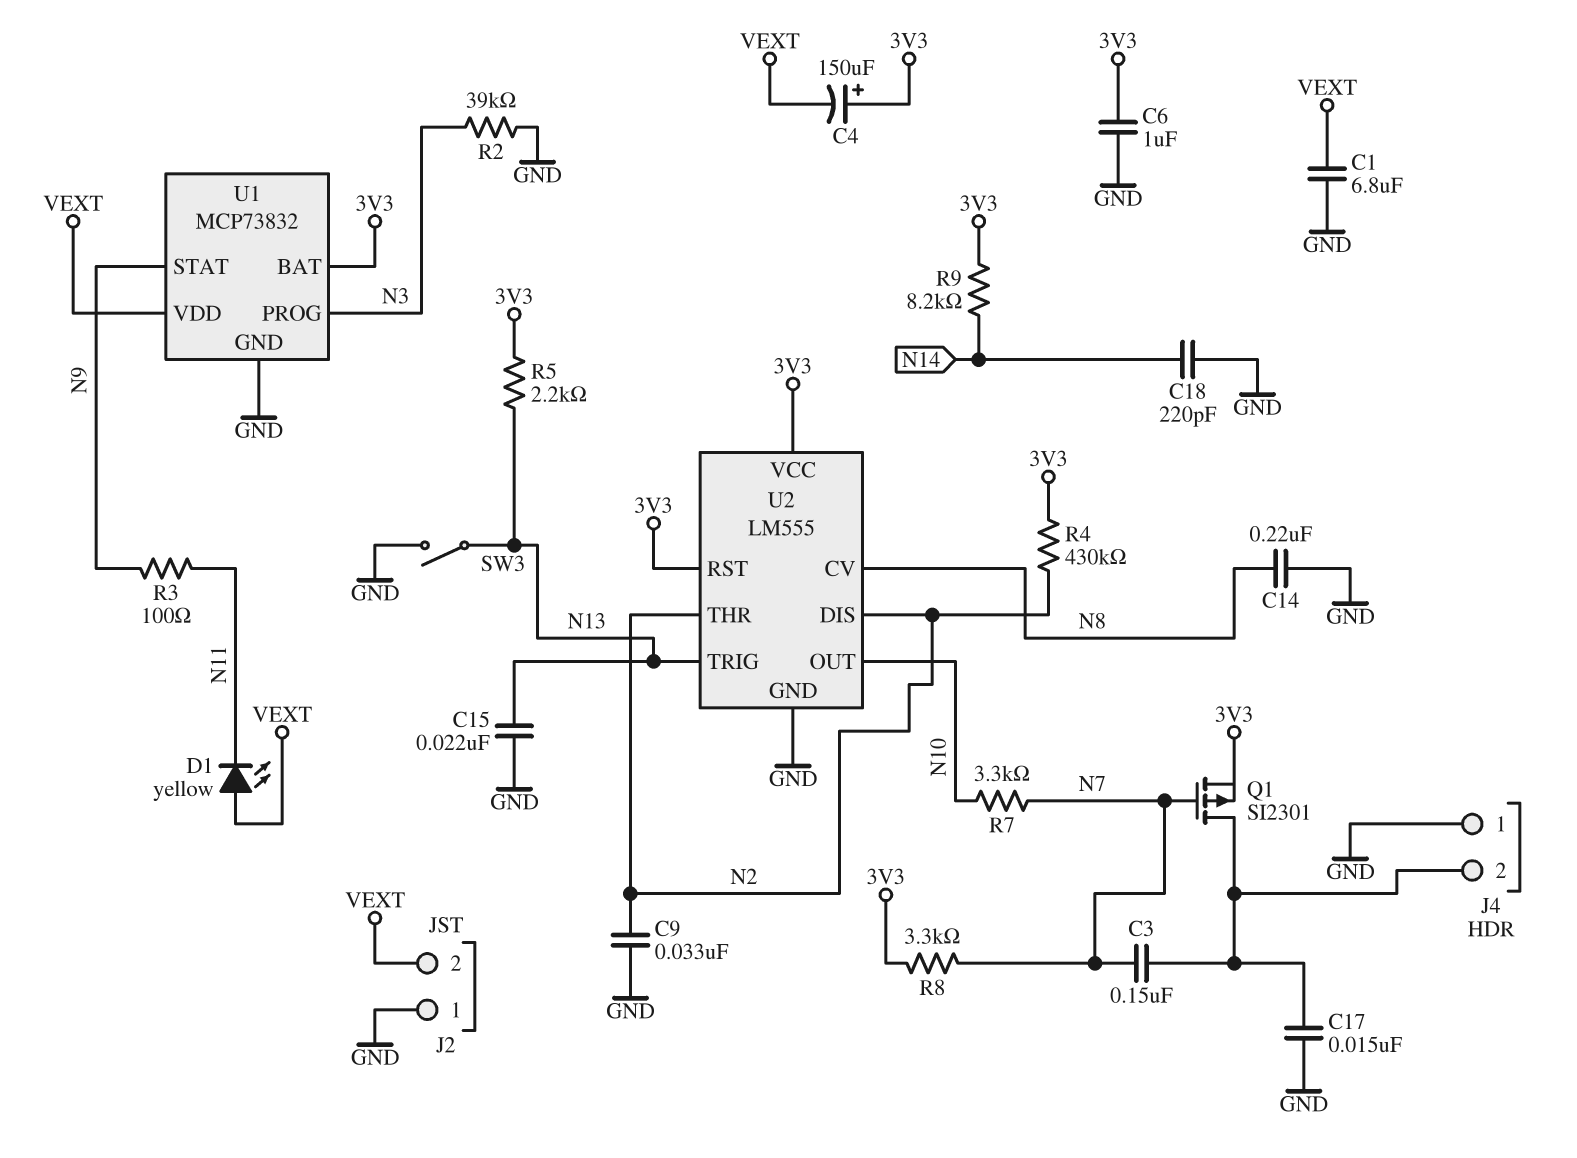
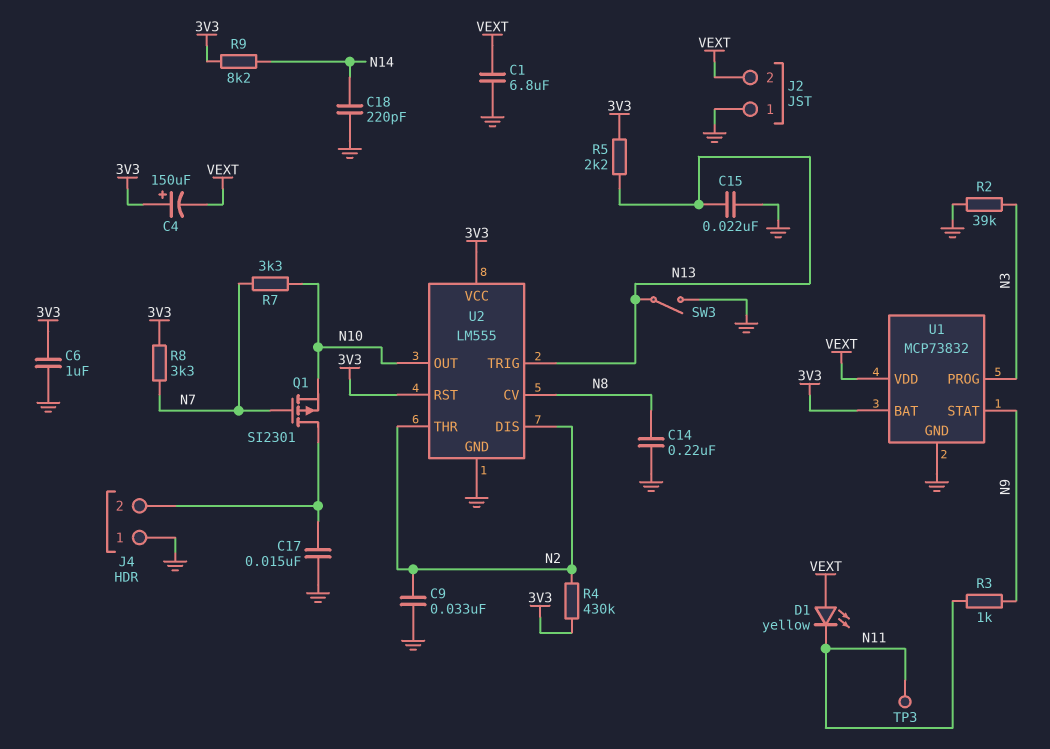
C3: 150nF (J4/2, N7) -> none
Q1: PMOS SI2301 (G N7, D J4/2, S 3V3) -> PMOS SI2301 (G N7, D J4/2, S N10)
R3: 100 (N9, N11) -> 1k (N9, N11)
TP3: none -> test point (N11)

